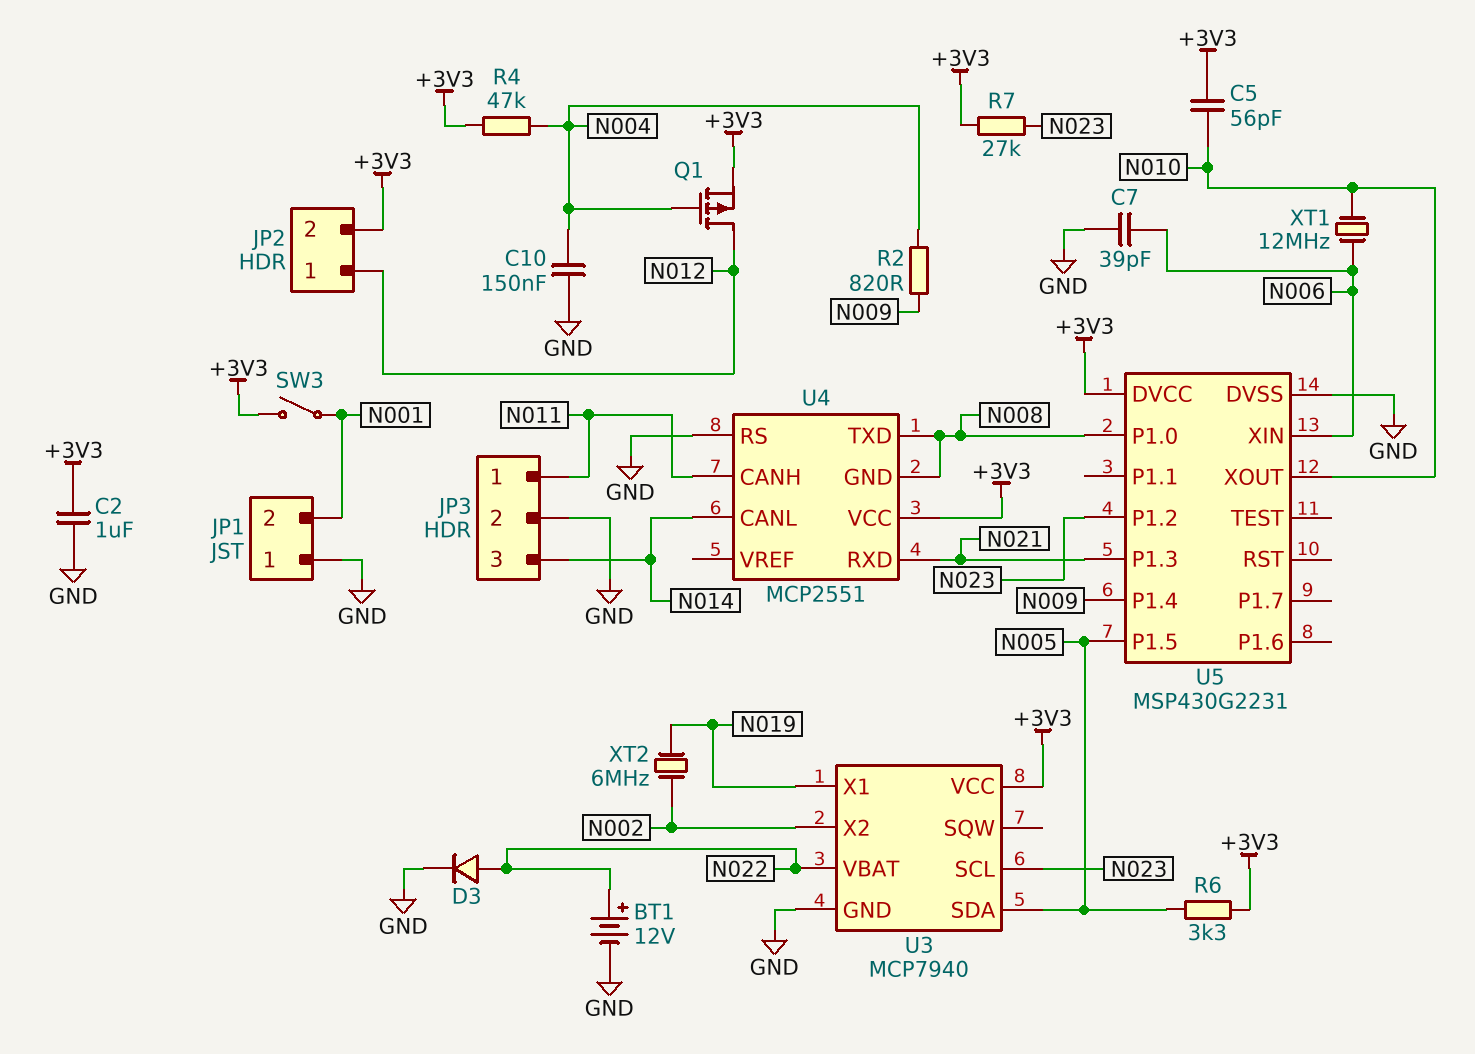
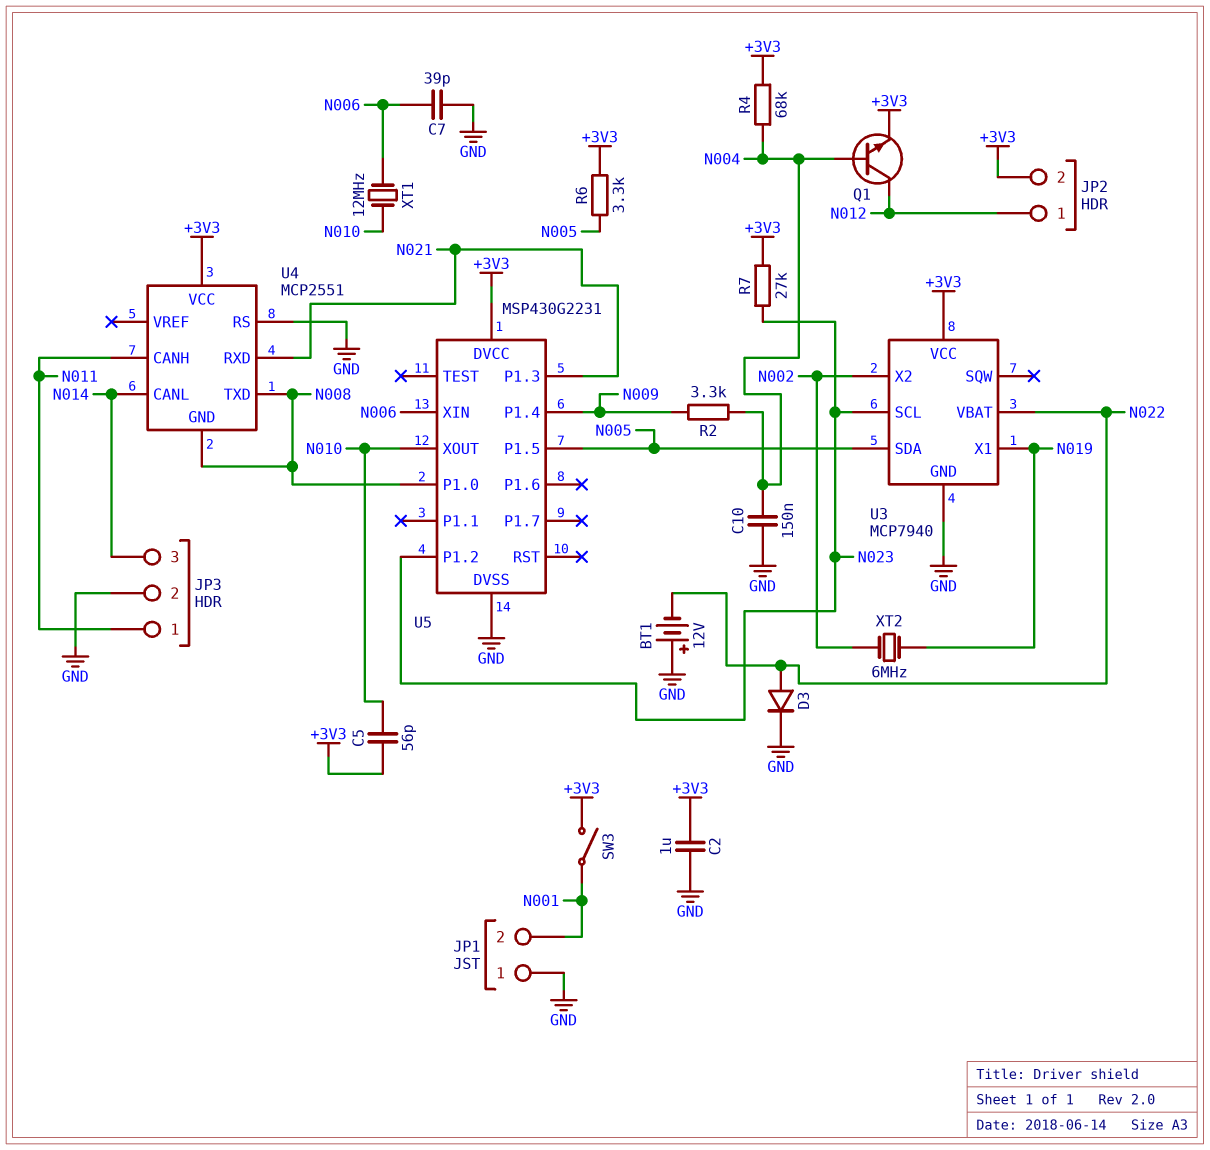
BT1: 12V (plus N022, minus GND) -> 12V (plus GND, minus N022)
Q1: PMOS (G N004, D N012, S +3V3) -> NPN (B N004, C N012, E +3V3)
R2: 820 (N004, N009) -> 3.3k (N004, N009)
R4: 47k (+3V3, N004) -> 68k (+3V3, N004)

